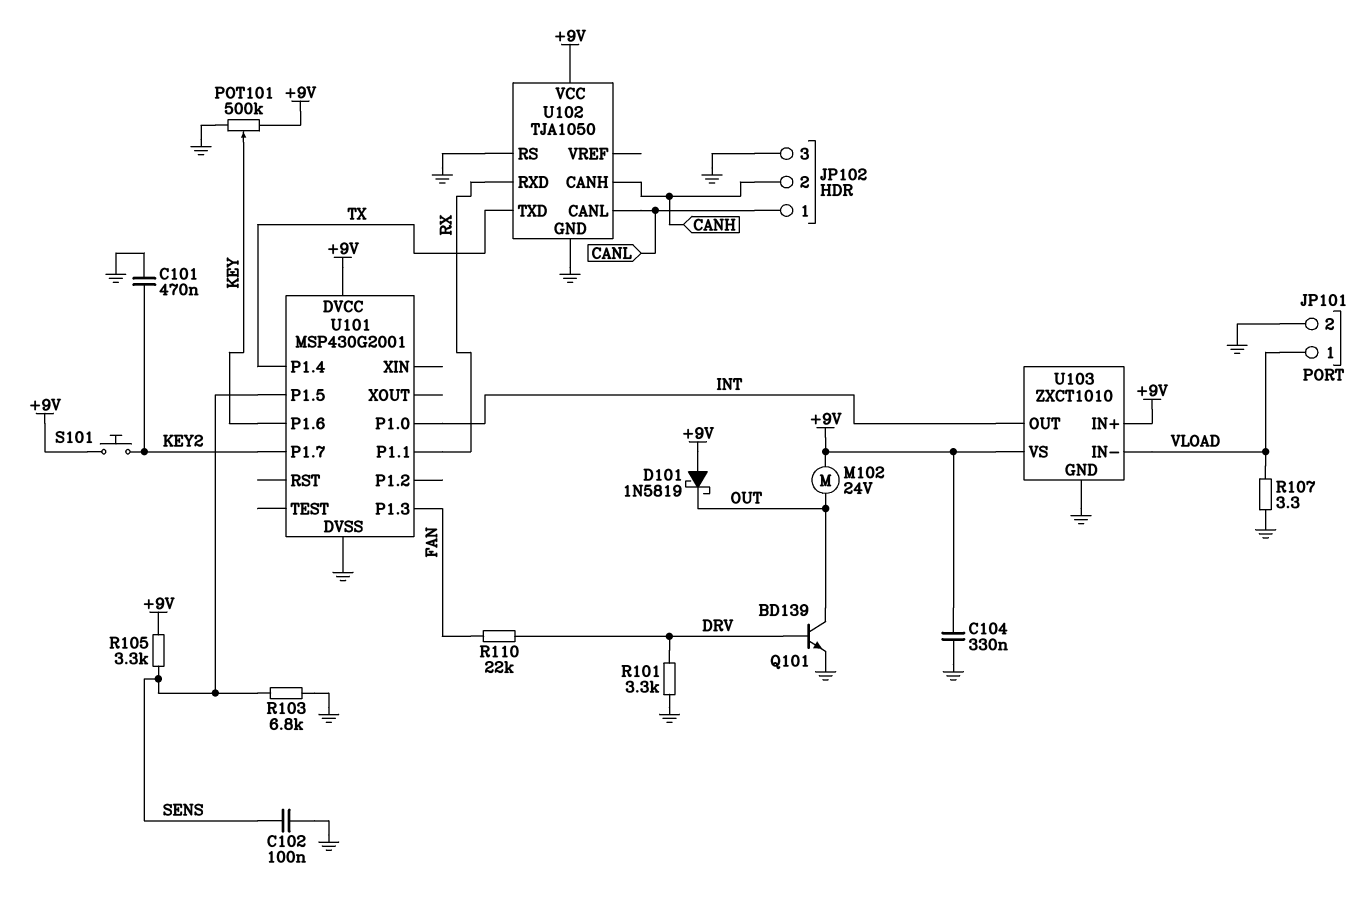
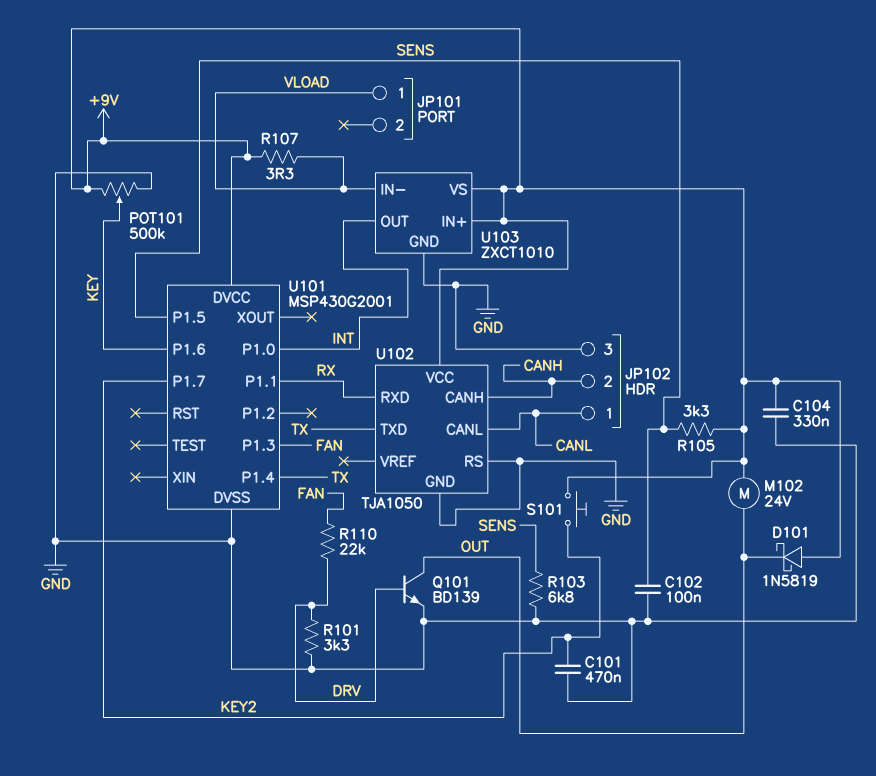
JP101 pin 2: GND -> none
R107: 3.3 (GND, VLOAD) -> 3.3 (+9V, VLOAD)

